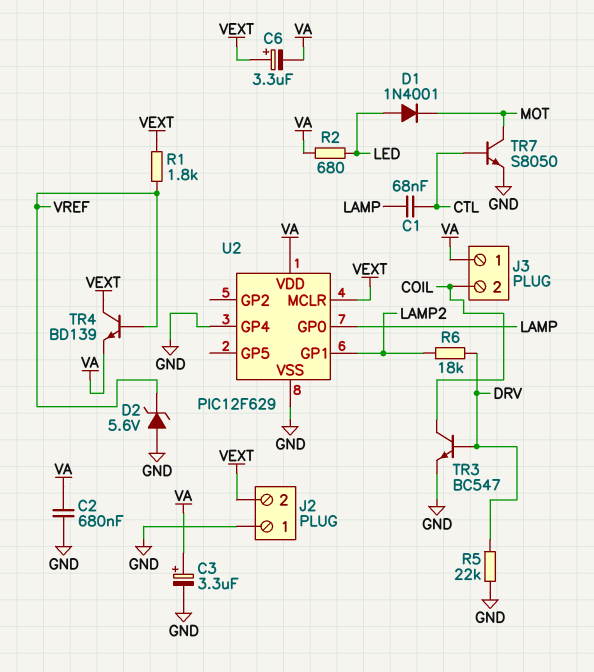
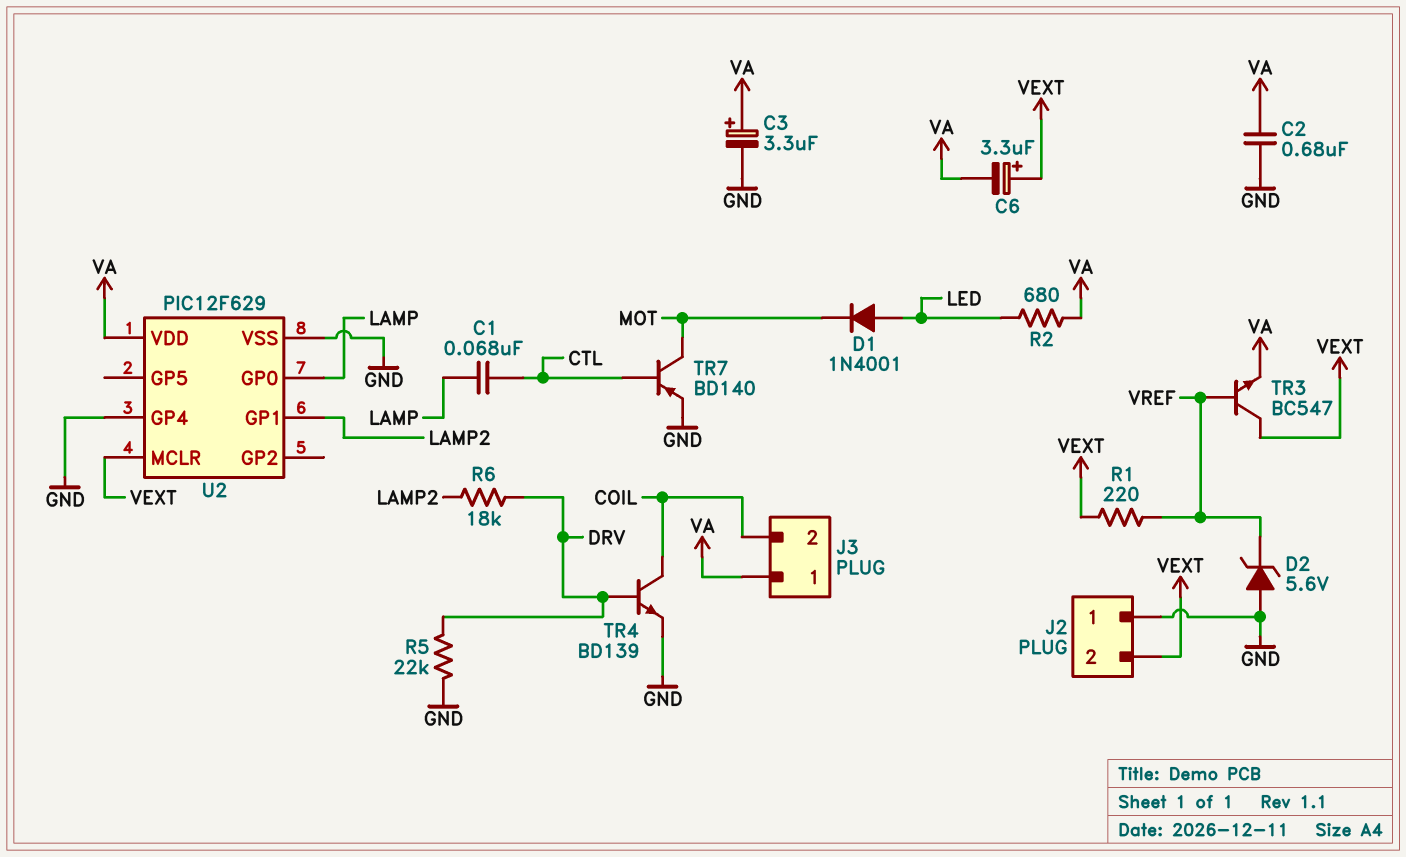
R1: 1.8k (VEXT, VREF) -> 220 (VEXT, VREF)
TR3: NPN BC547 (B DRV, C COIL, E GND) -> NPN BC547 (B VREF, C VEXT, E VA)
TR4: NPN BD139 (B VREF, C VEXT, E VA) -> NPN BD139 (B DRV, C COIL, E GND)
TR7: NPN S8050 (B CTL, C MOT, E GND) -> PNP BD140 (B CTL, C MOT, E GND)

